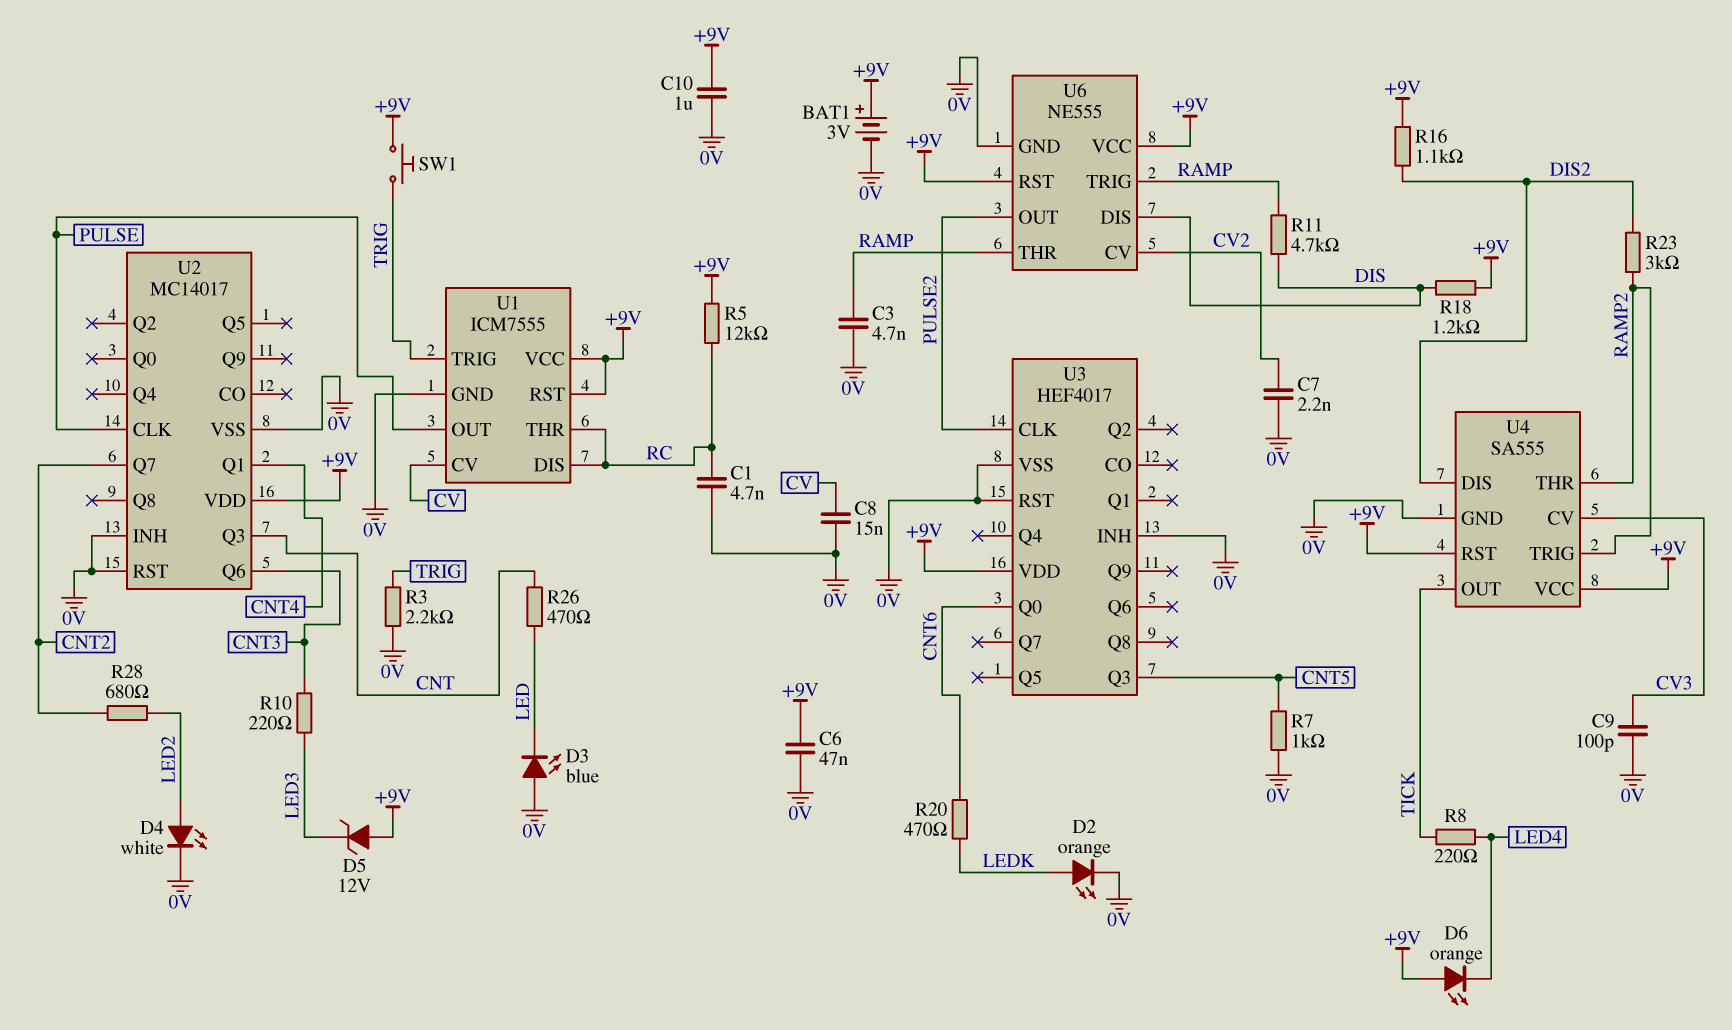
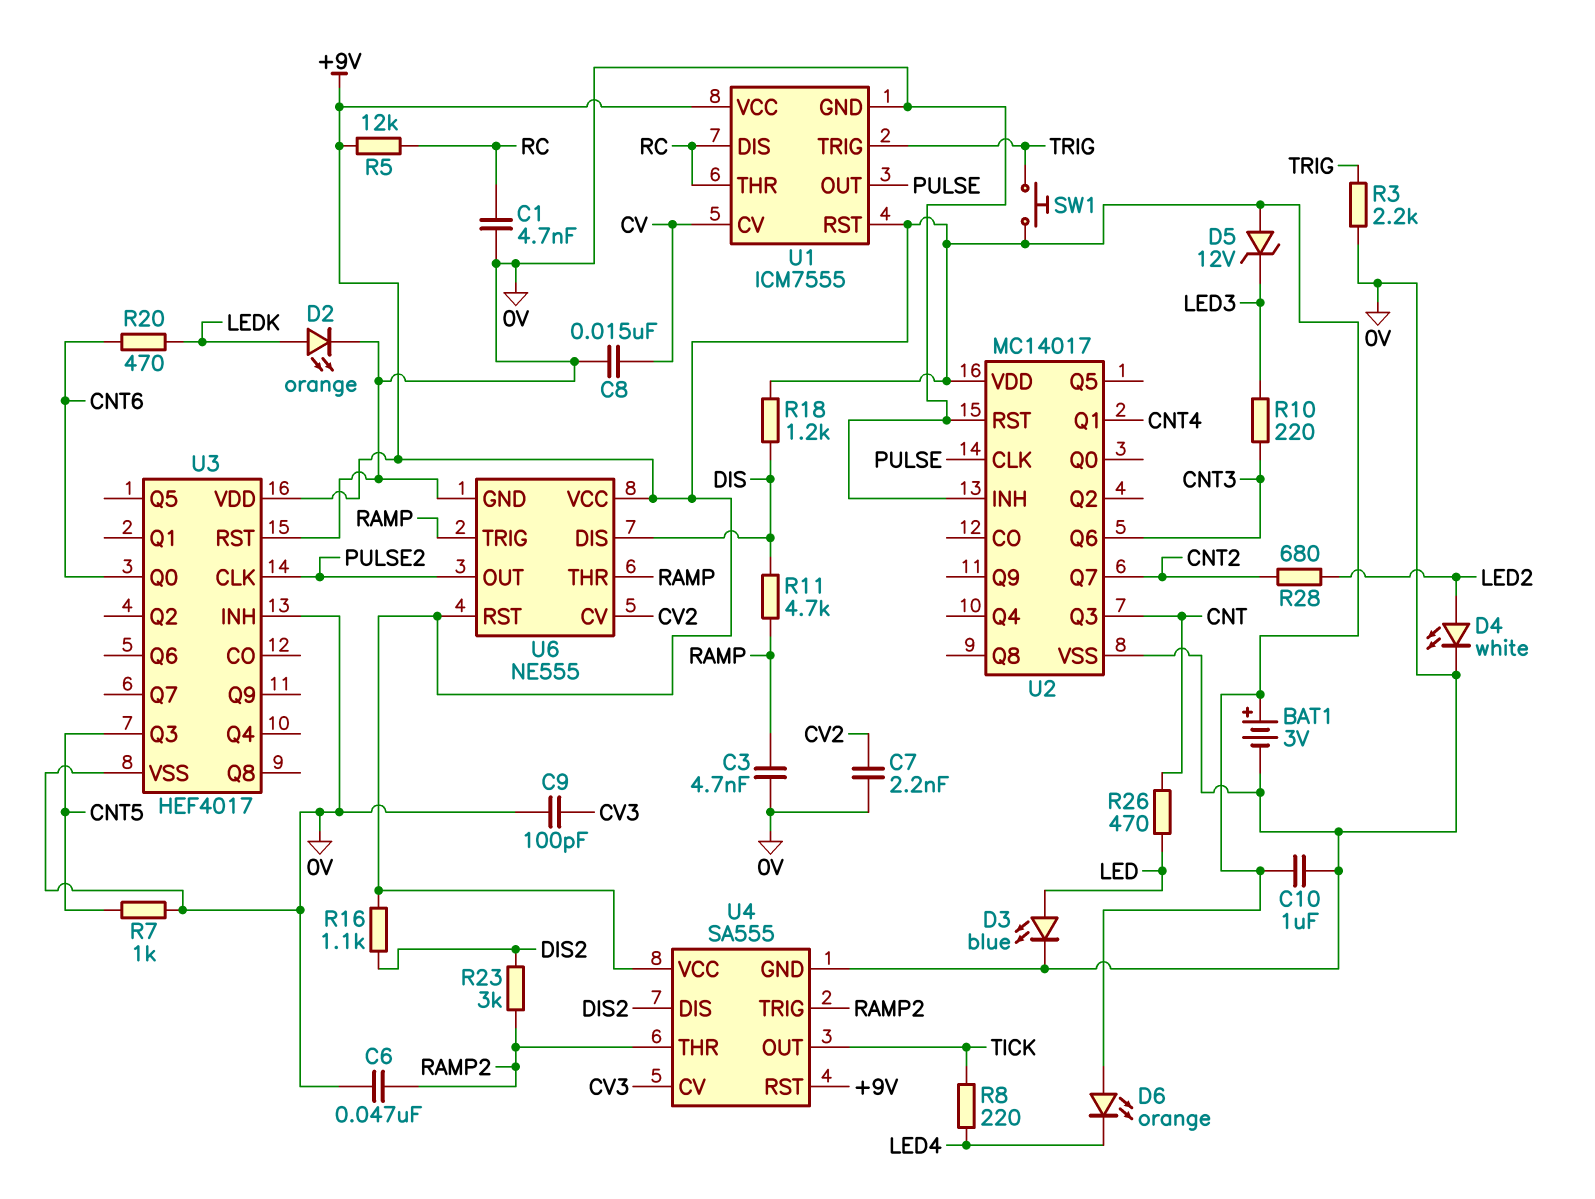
C6: 47nF (+9V, 0V) -> 47nF (0V, RAMP2)
D3: LED blue (A 0V, K LED) -> LED blue (A LED, K 0V)

